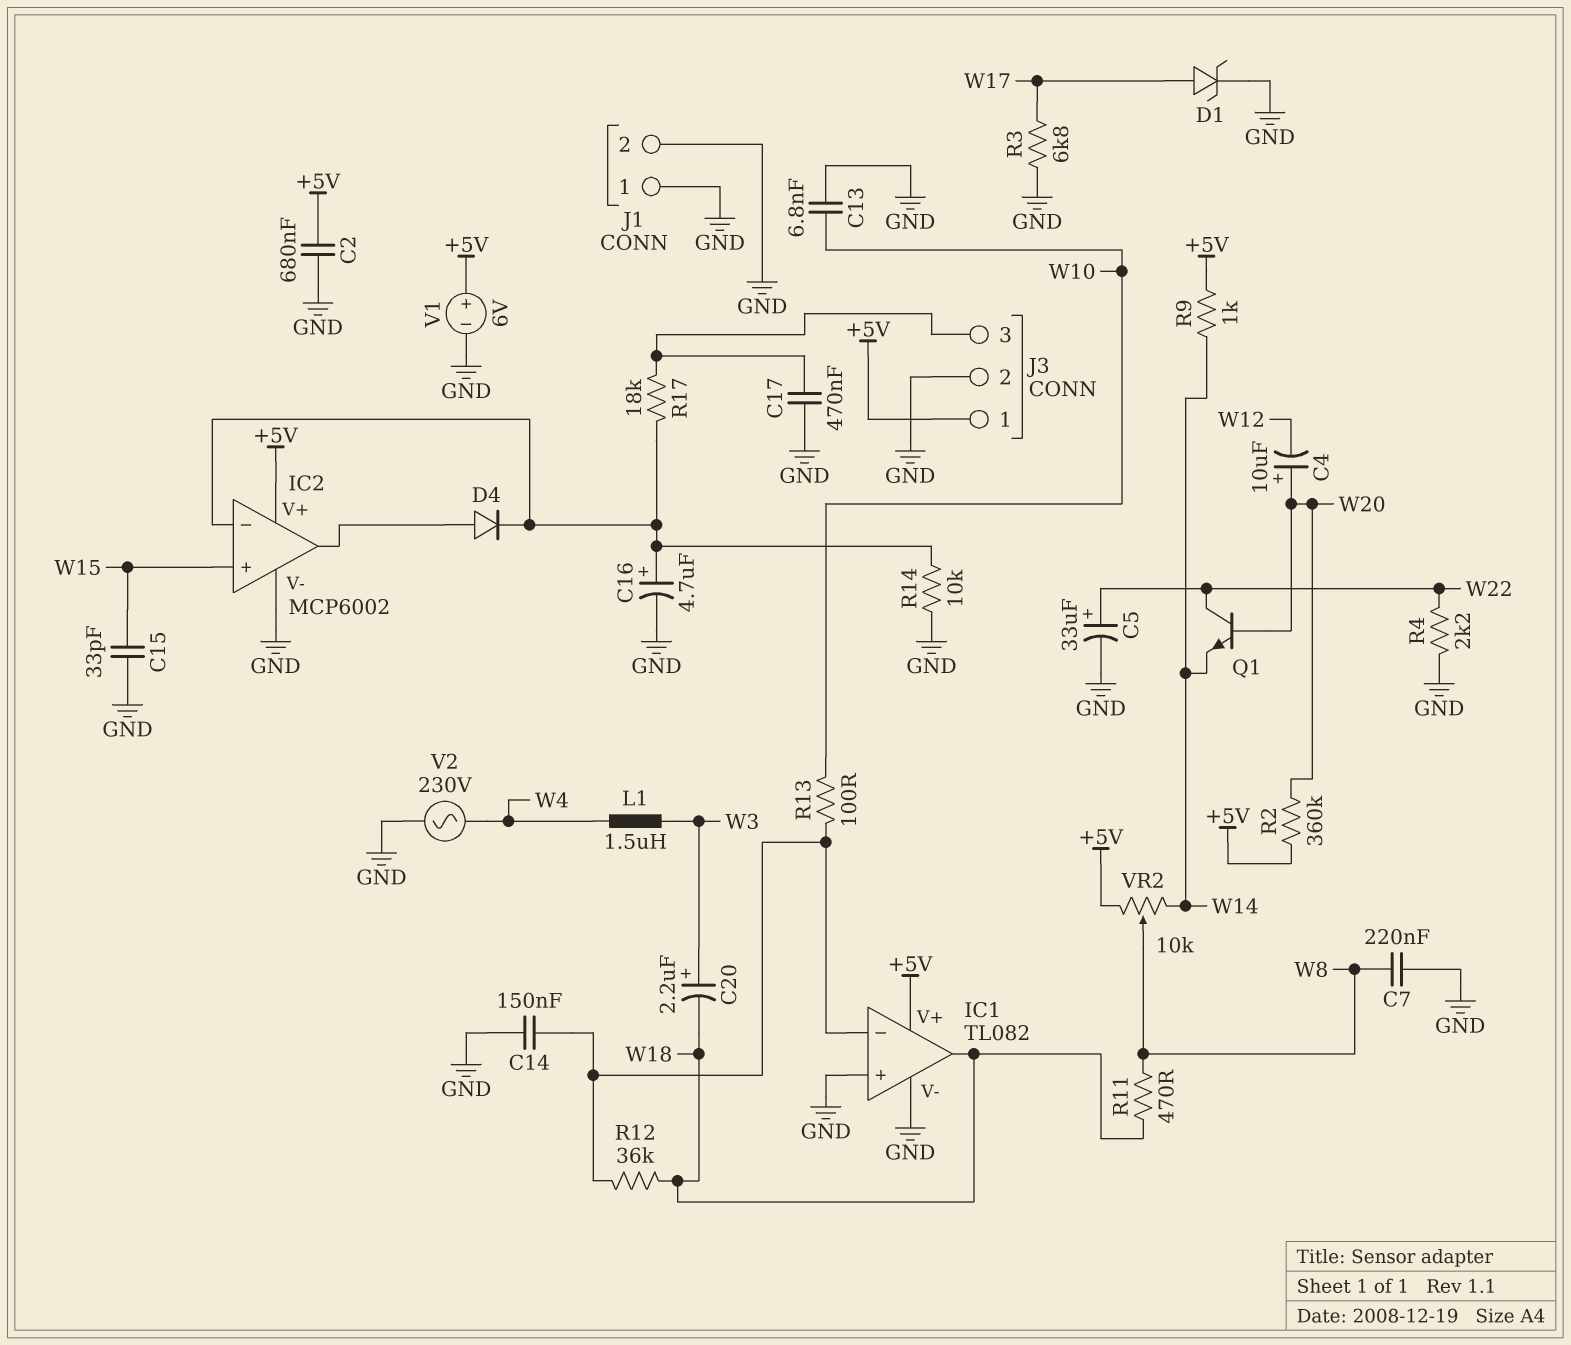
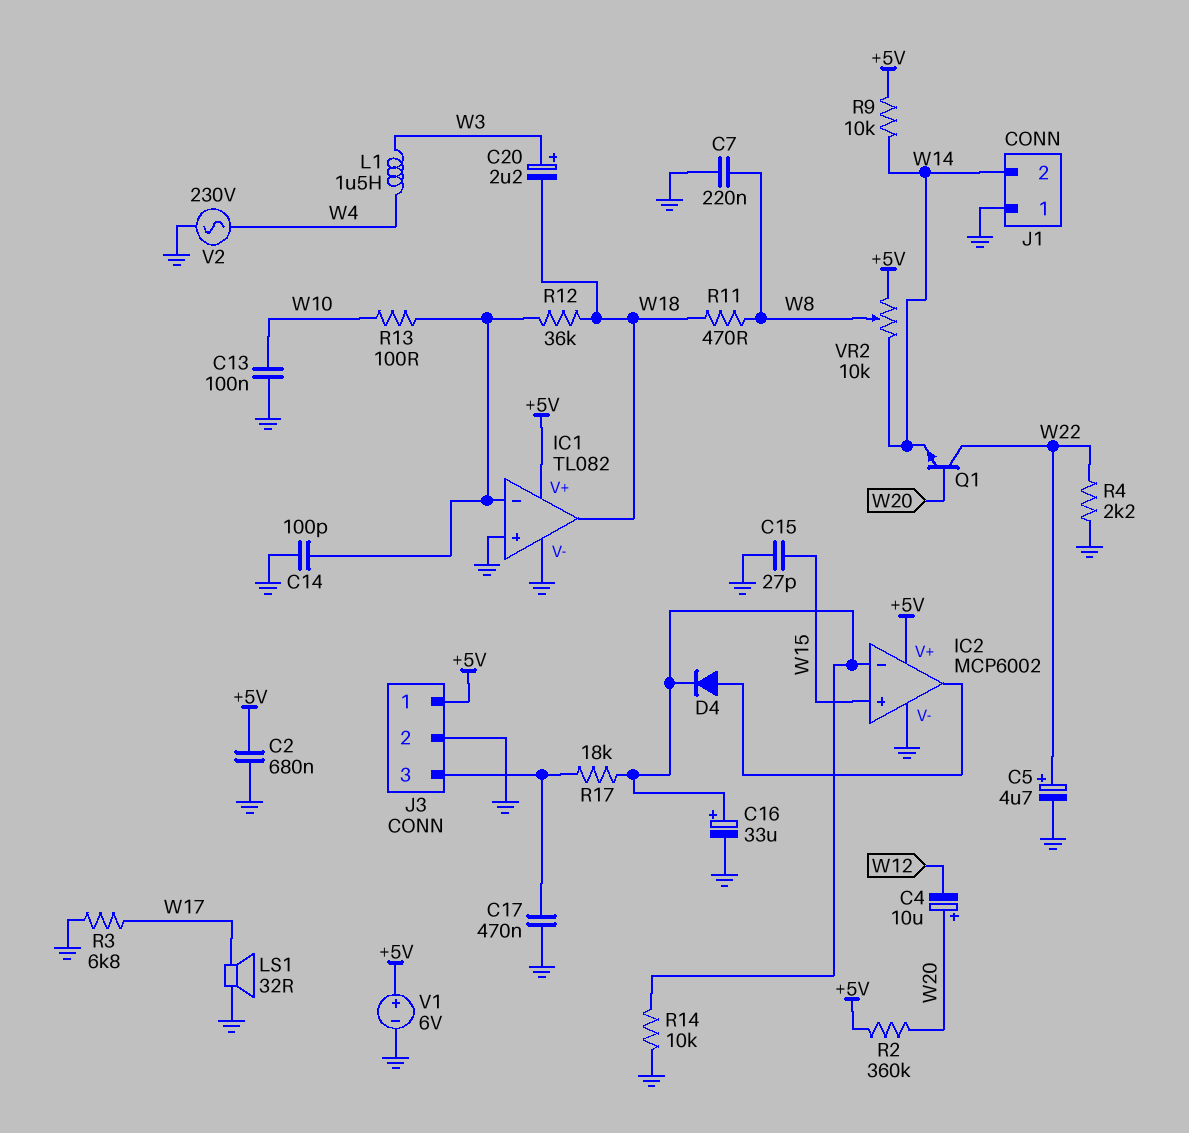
C5: 33uF (plus W22, minus GND) -> 4.7uF (plus W22, minus GND)
C13: 6.8nF (GND, W10) -> 100nF (GND, W10)
C14: 150nF (GND, IC1/in-) -> 100pF (GND, IC1/in-)
C15: 33pF (GND, W15) -> 27pF (GND, W15)
C16: 4.7uF (plus IC2/in-, minus GND) -> 33uF (plus IC2/in-, minus GND)
D1: zener (A W17, K GND) -> none
J1 pin 2: GND -> W14
LS1: none -> speaker 32R (GND, W17)
R9: 1k (+5V, W14) -> 10k (+5V, W14)

